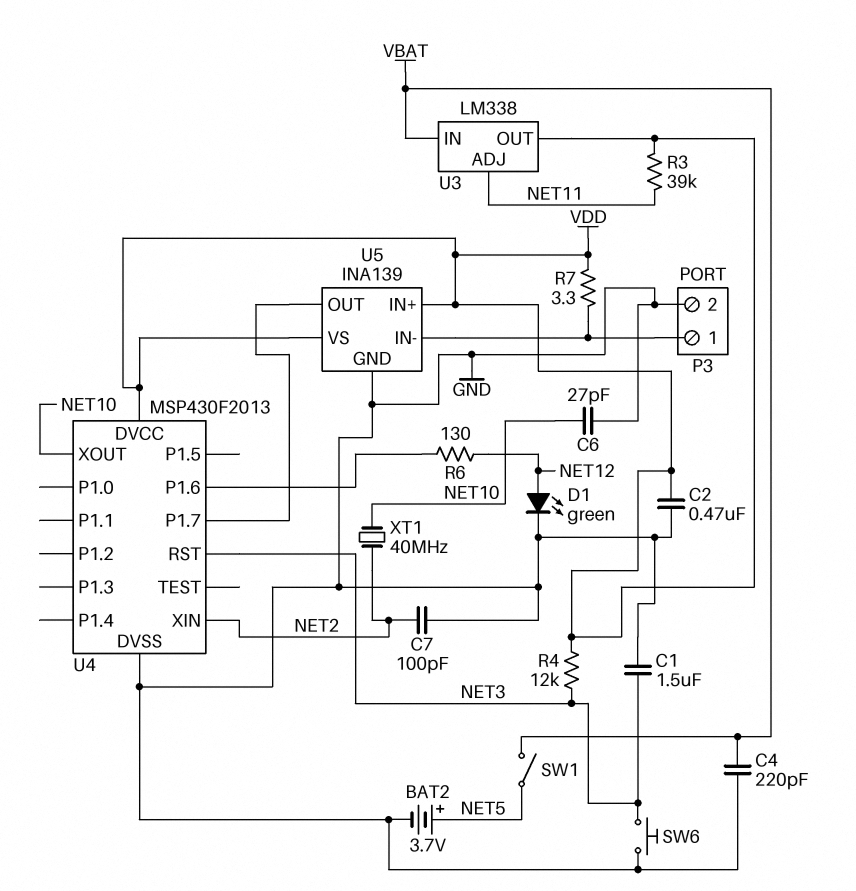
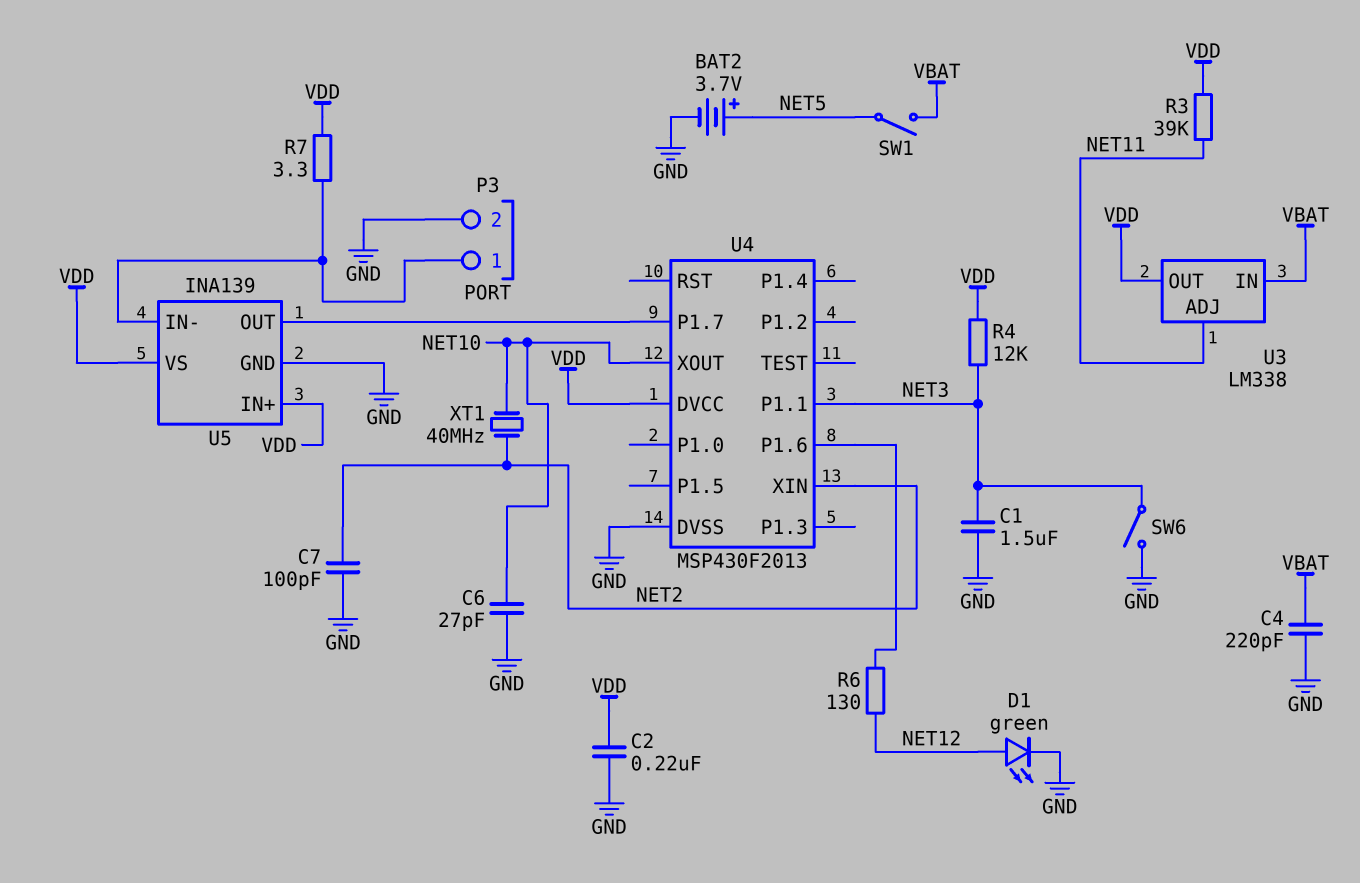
C2: 470nF (GND, VDD) -> 220nF (GND, VDD)
SW6: button (GND, NET3) -> switch (GND, NET3)
U4 pin P1.1: none -> NET3
U4 pin RST: NET3 -> none

